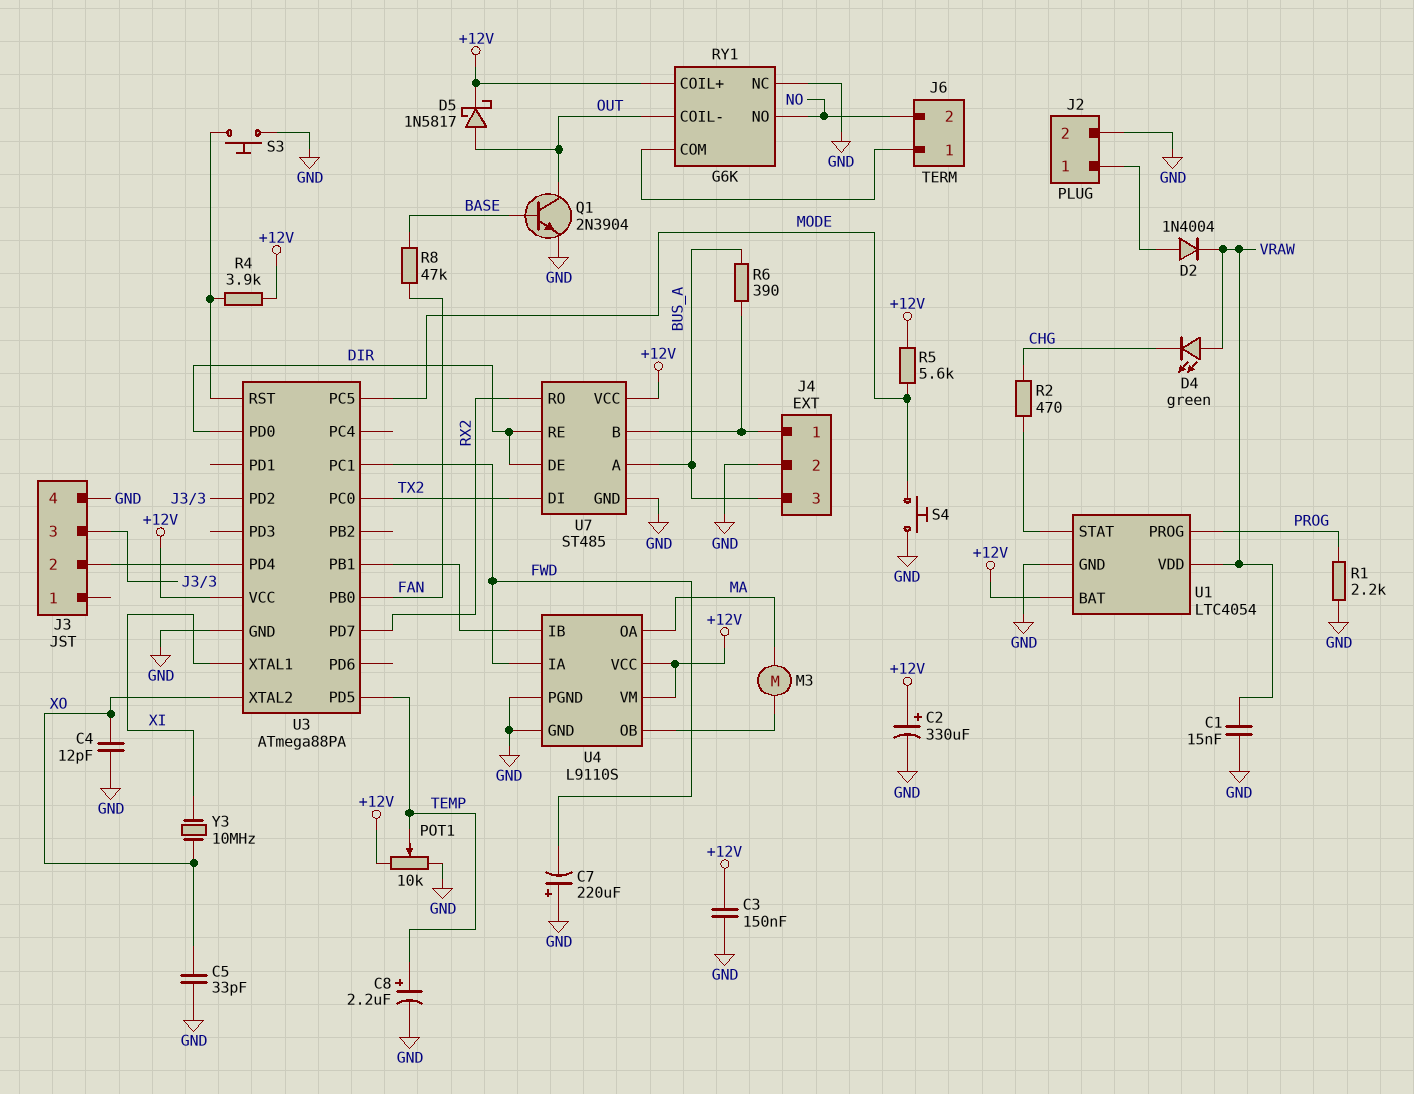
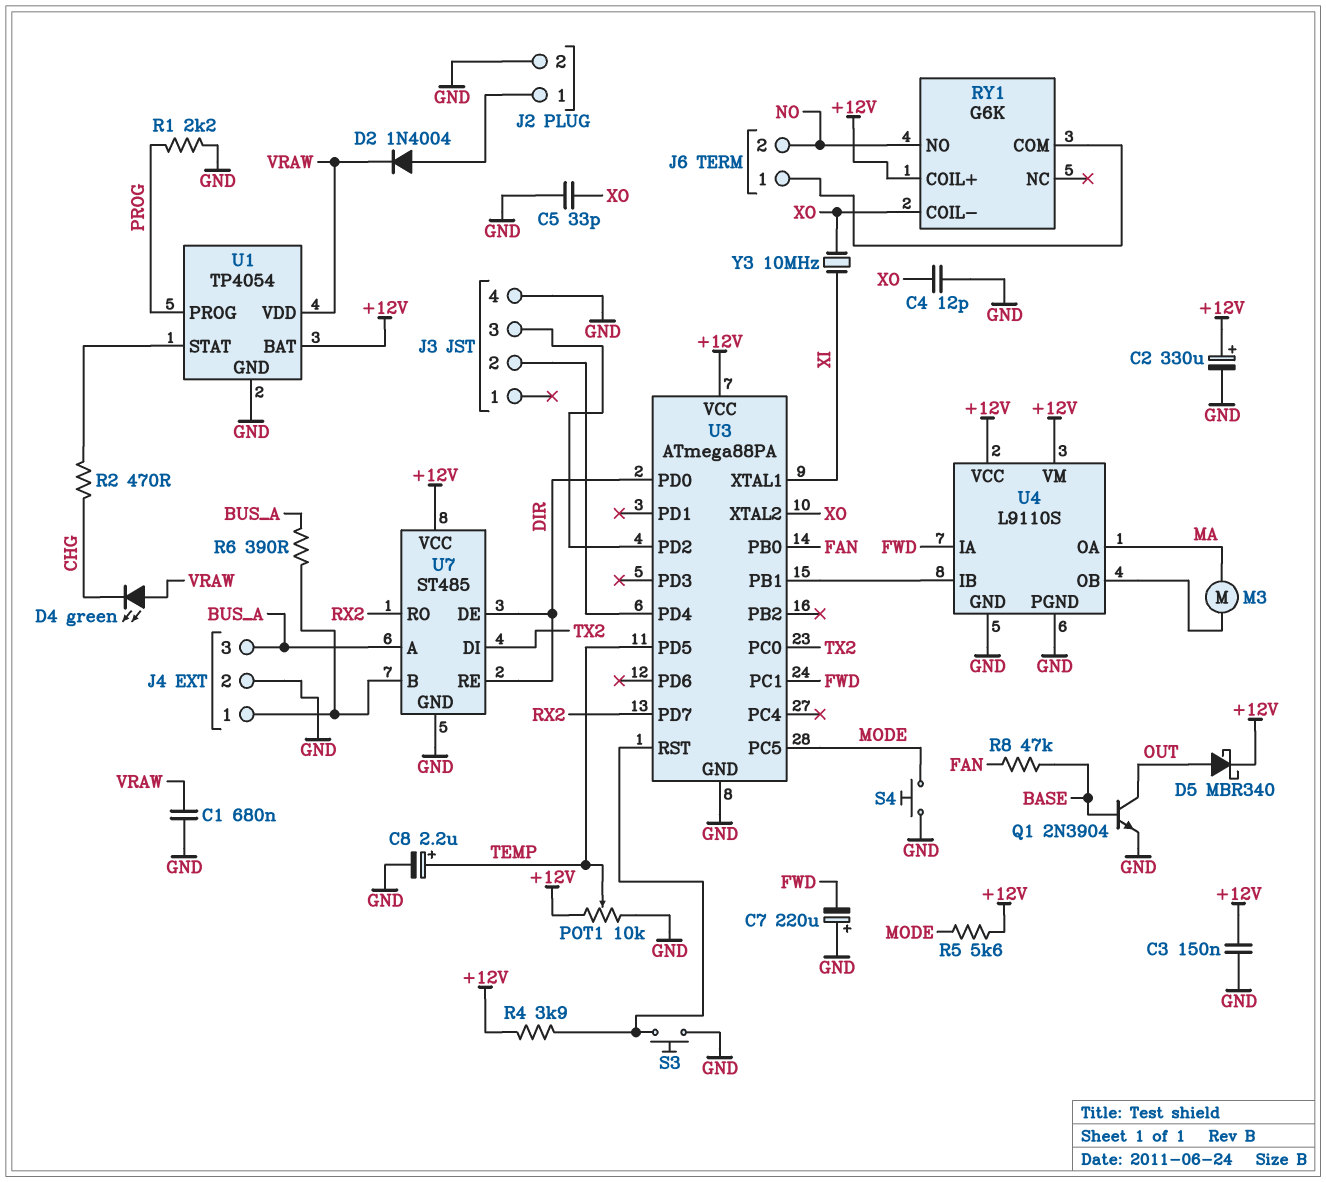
C1: 15nF (GND, VRAW) -> 680nF (GND, VRAW)
D5: schottky 1N5817 (A OUT, K +12V) -> schottky MBR340 (A OUT, K +12V)
RY1 pin COIL-: OUT -> XO
RY1 pin NC: GND -> none
U1: LTC4054 -> TP4054

